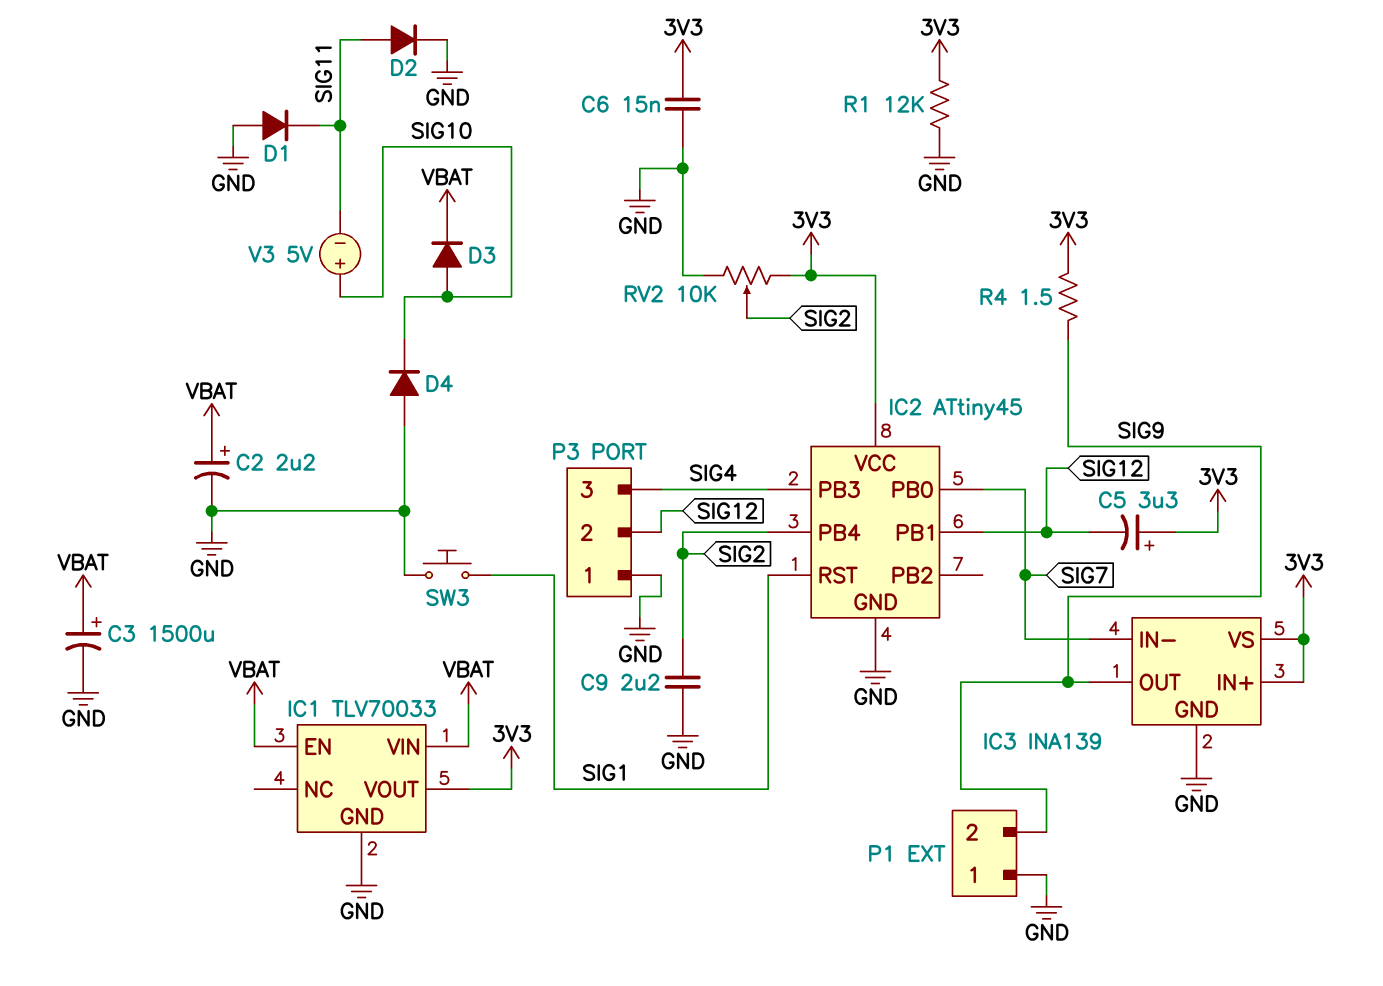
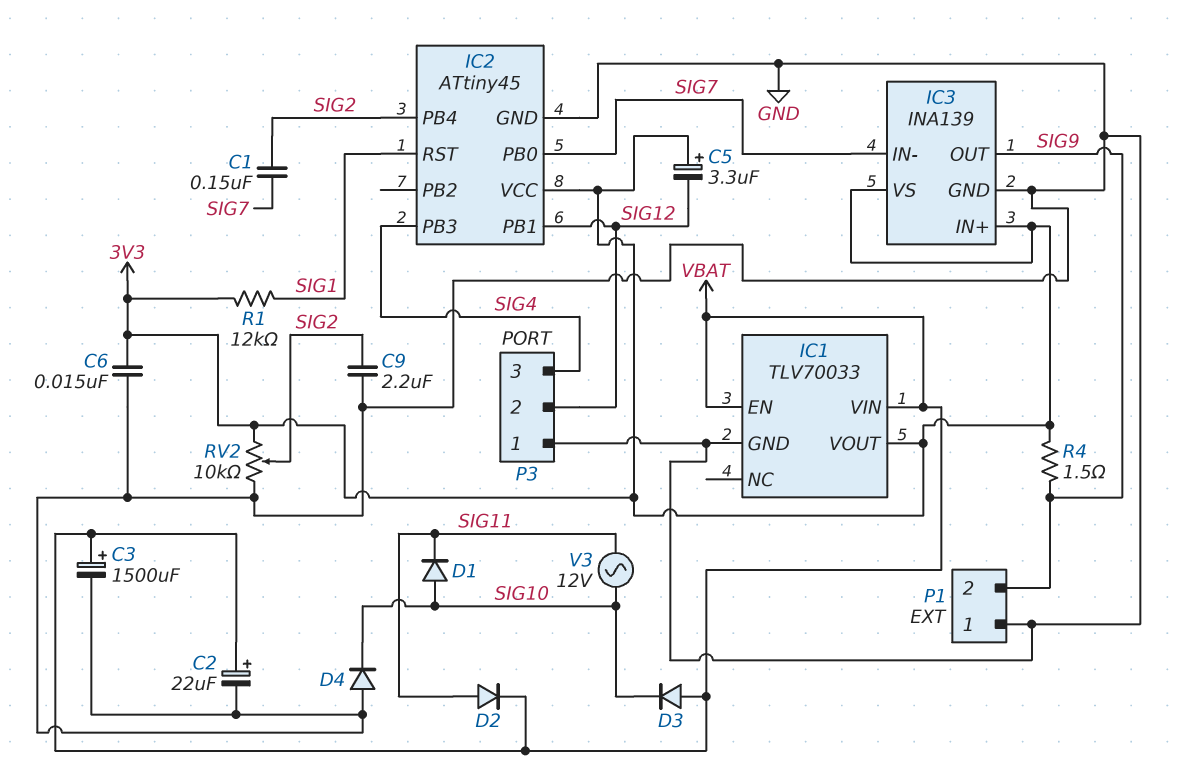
C1: none -> 150nF (SIG2, SIG7)
C2: 2.2uF (plus VBAT, minus GND) -> 22uF (plus VBAT, minus GND)
D1: diode (A GND, K SIG11) -> diode (A SIG10, K SIG11)
D2: diode (A SIG11, K GND) -> diode (A SIG11, K VBAT)
D3: diode (A SIG10, K VBAT) -> diode (A VBAT, K SIG10)
R1: 12k (3V3, GND) -> 12k (3V3, SIG1)
SW3: button (GND, SIG1) -> none
V3: 5V (plus SIG10, minus SIG11) -> AC 12V (SIG10, SIG11)

